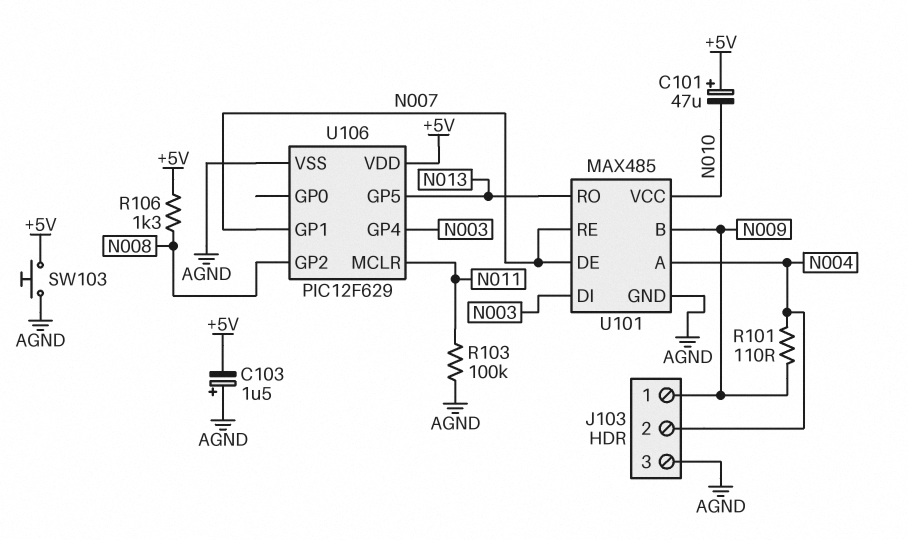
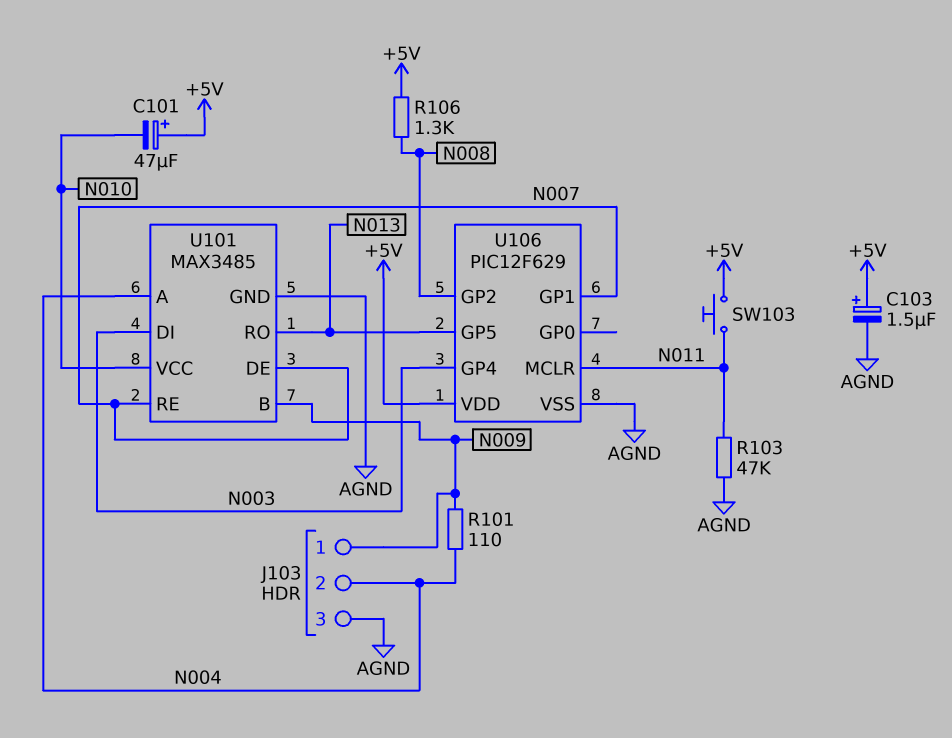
C103: 1.5uF (plus AGND, minus +5V) -> 1.5uF (plus +5V, minus AGND)
R103: 100k (AGND, N011) -> 47k (AGND, N011)
SW103: button (+5V, AGND) -> button (+5V, N011)
U101: MAX485 -> MAX3485

